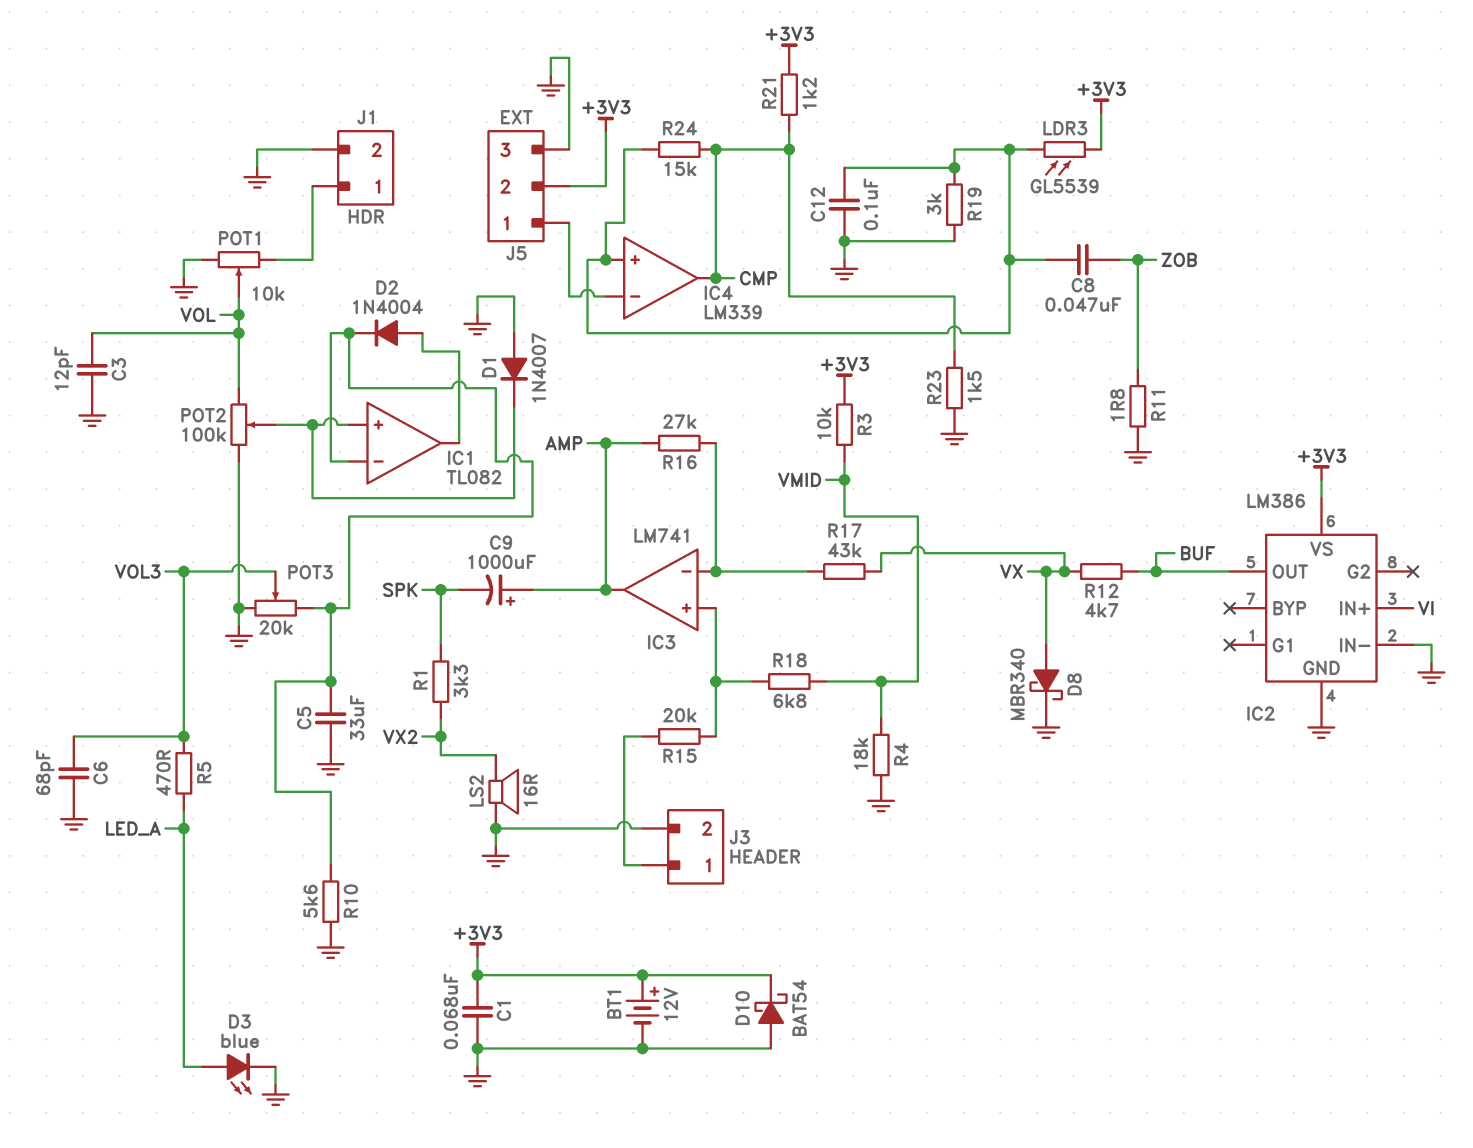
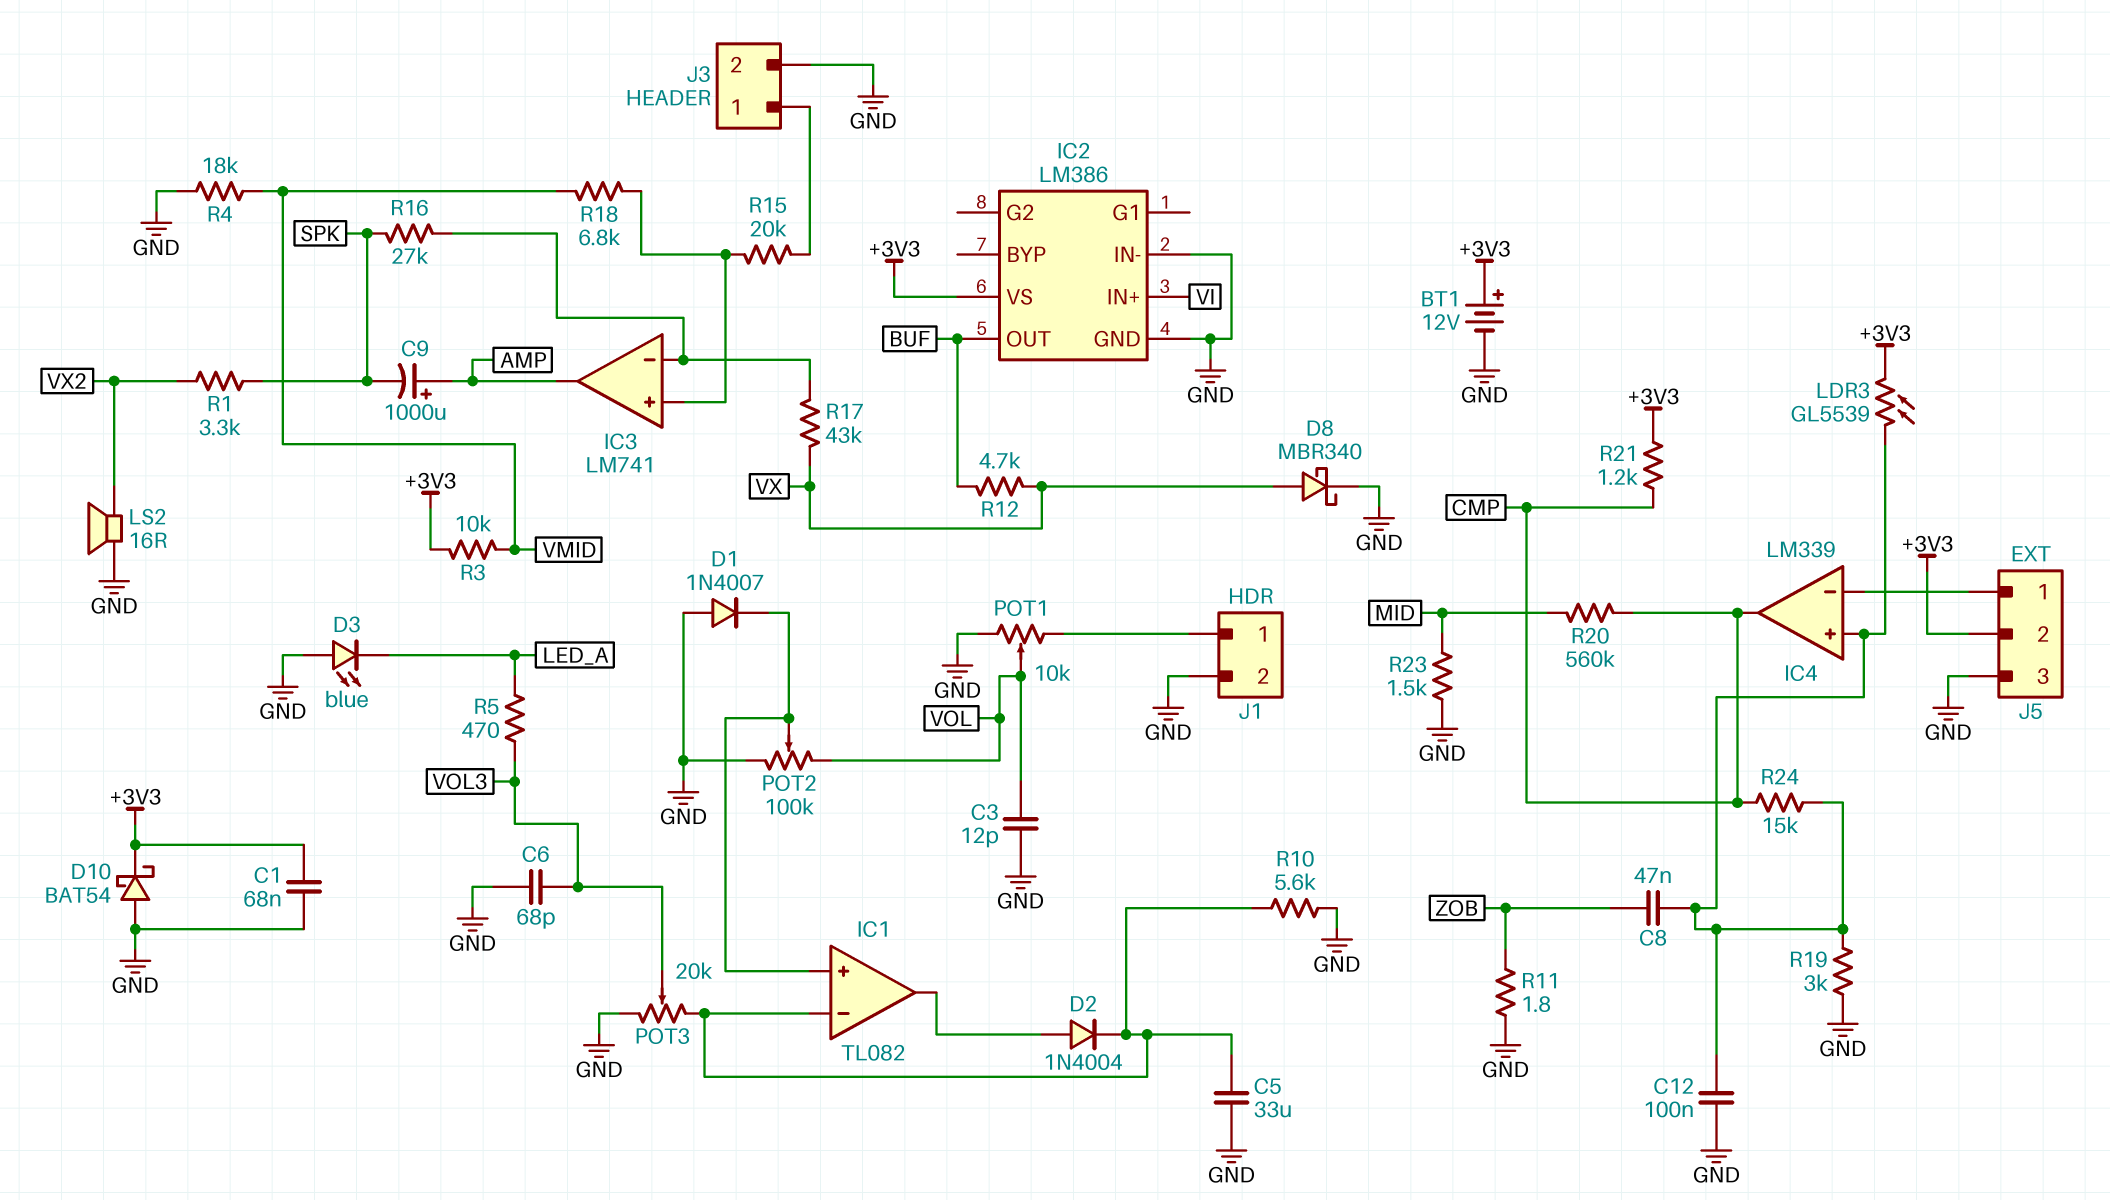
D3: LED blue (A LED_A, K GND) -> LED blue (A GND, K LED_A)
R16: 27k (AMP, IC3/in-) -> 27k (IC3/in-, SPK)
R20: none -> 560k (CMP, MID)
R23: 1.5k (CMP, GND) -> 1.5k (GND, MID)

